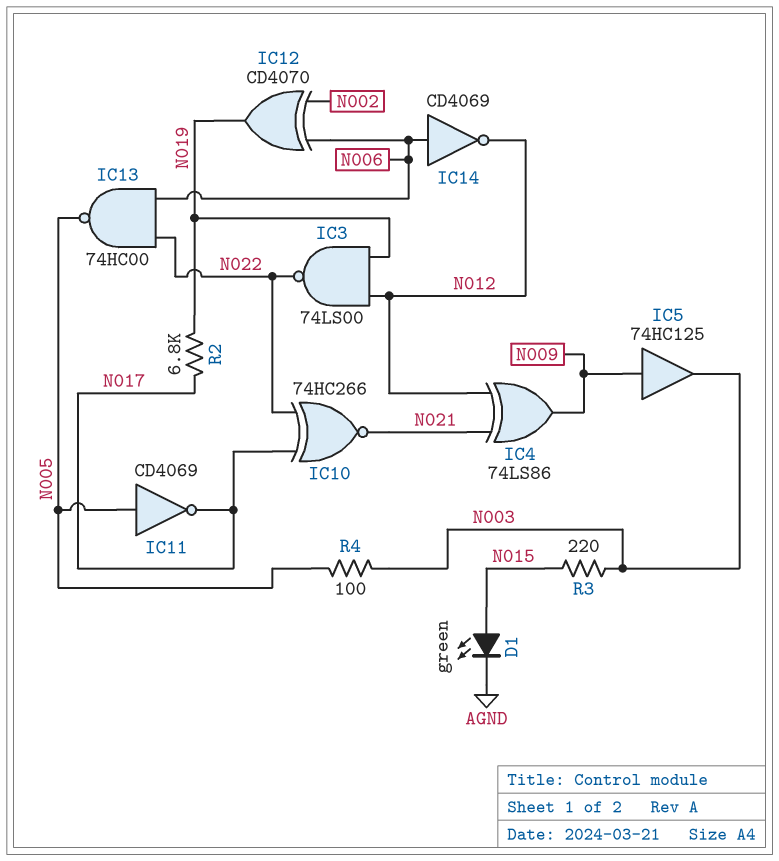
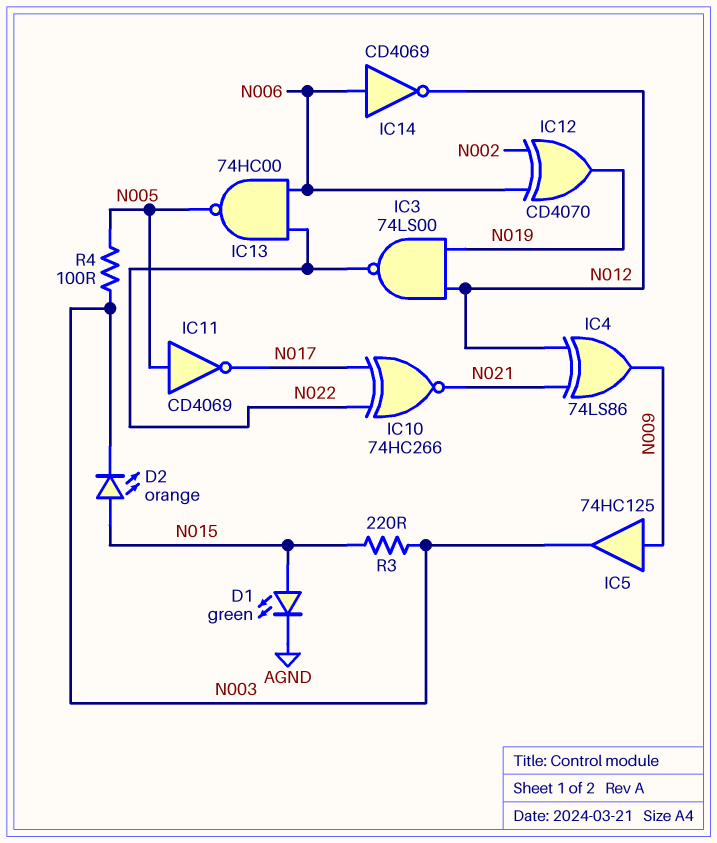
D2: none -> LED orange (A N015, K N003)
R2: 6.8k (N017, N019) -> none

